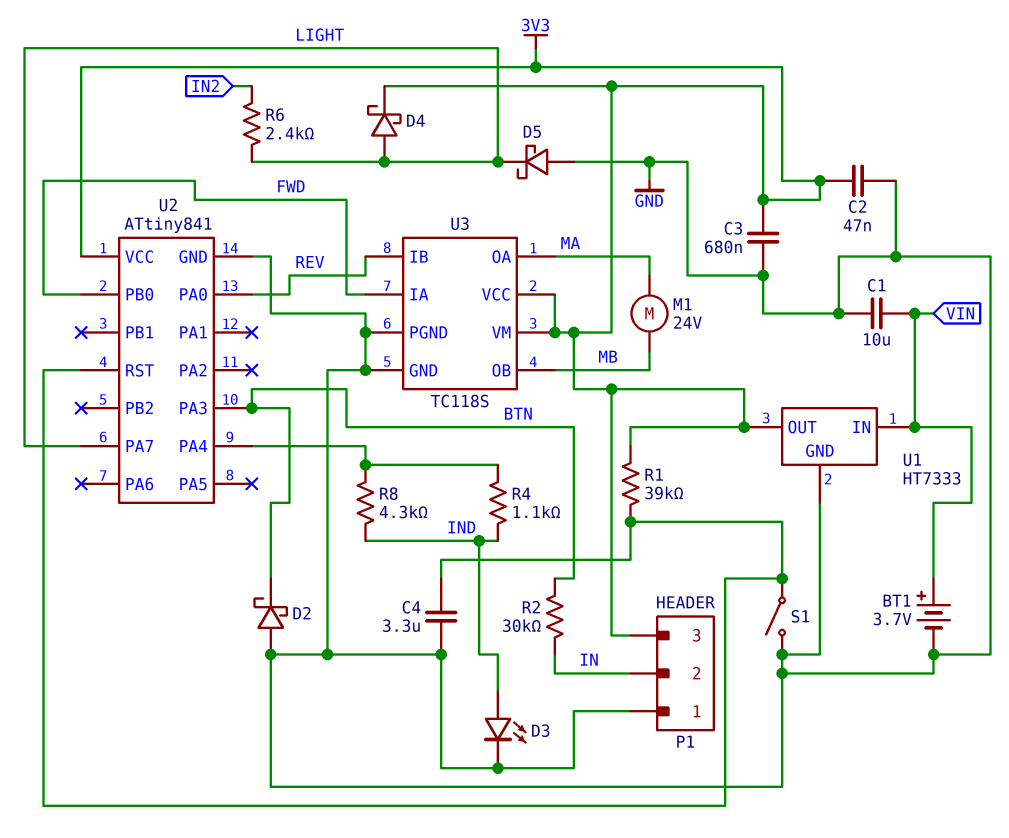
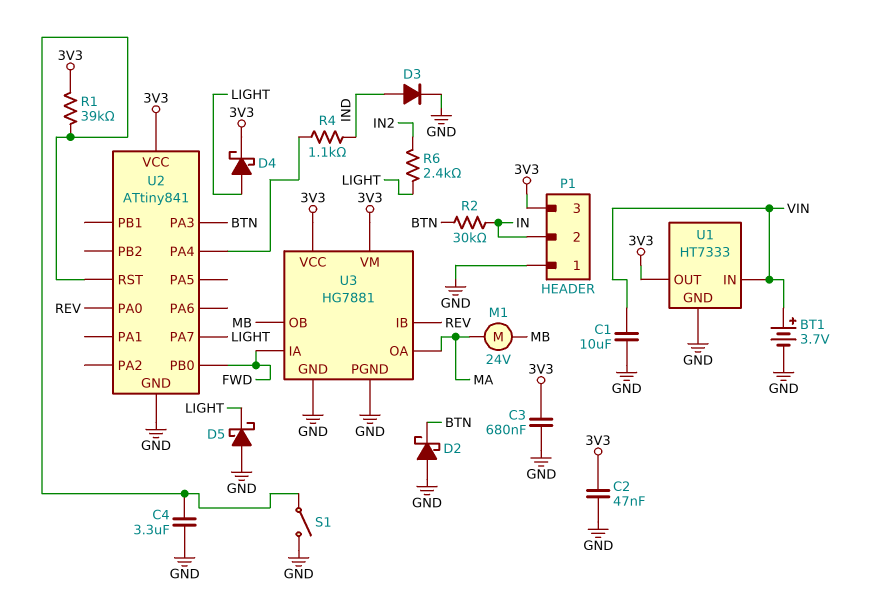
D3: LED (A IND, K GND) -> diode (A IND, K GND)
R8: 4.3k (IND, U2/PA4) -> none
U3: TC118S -> HG7881

